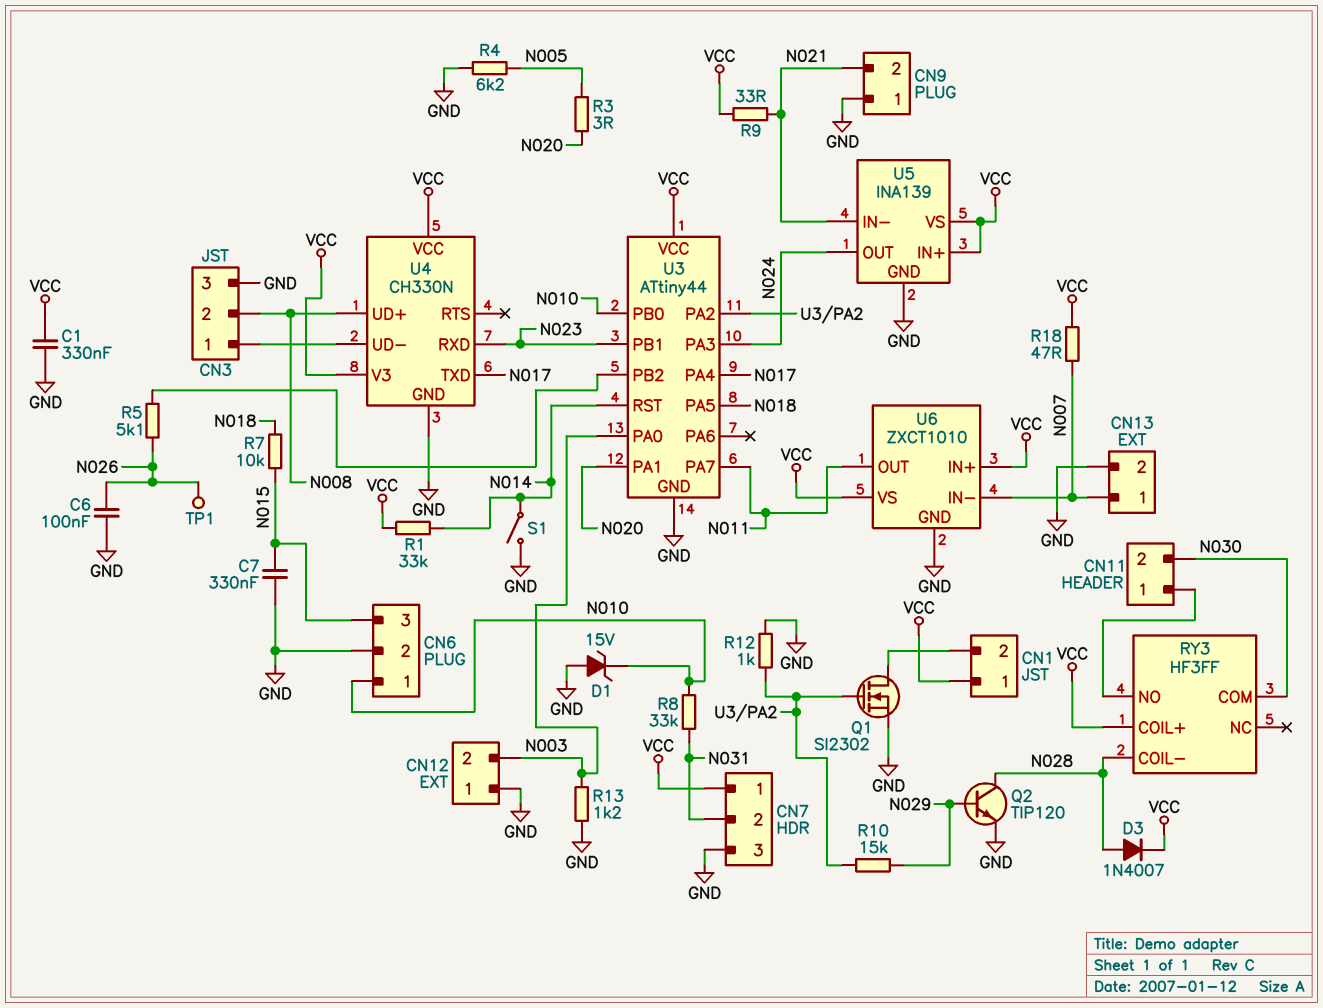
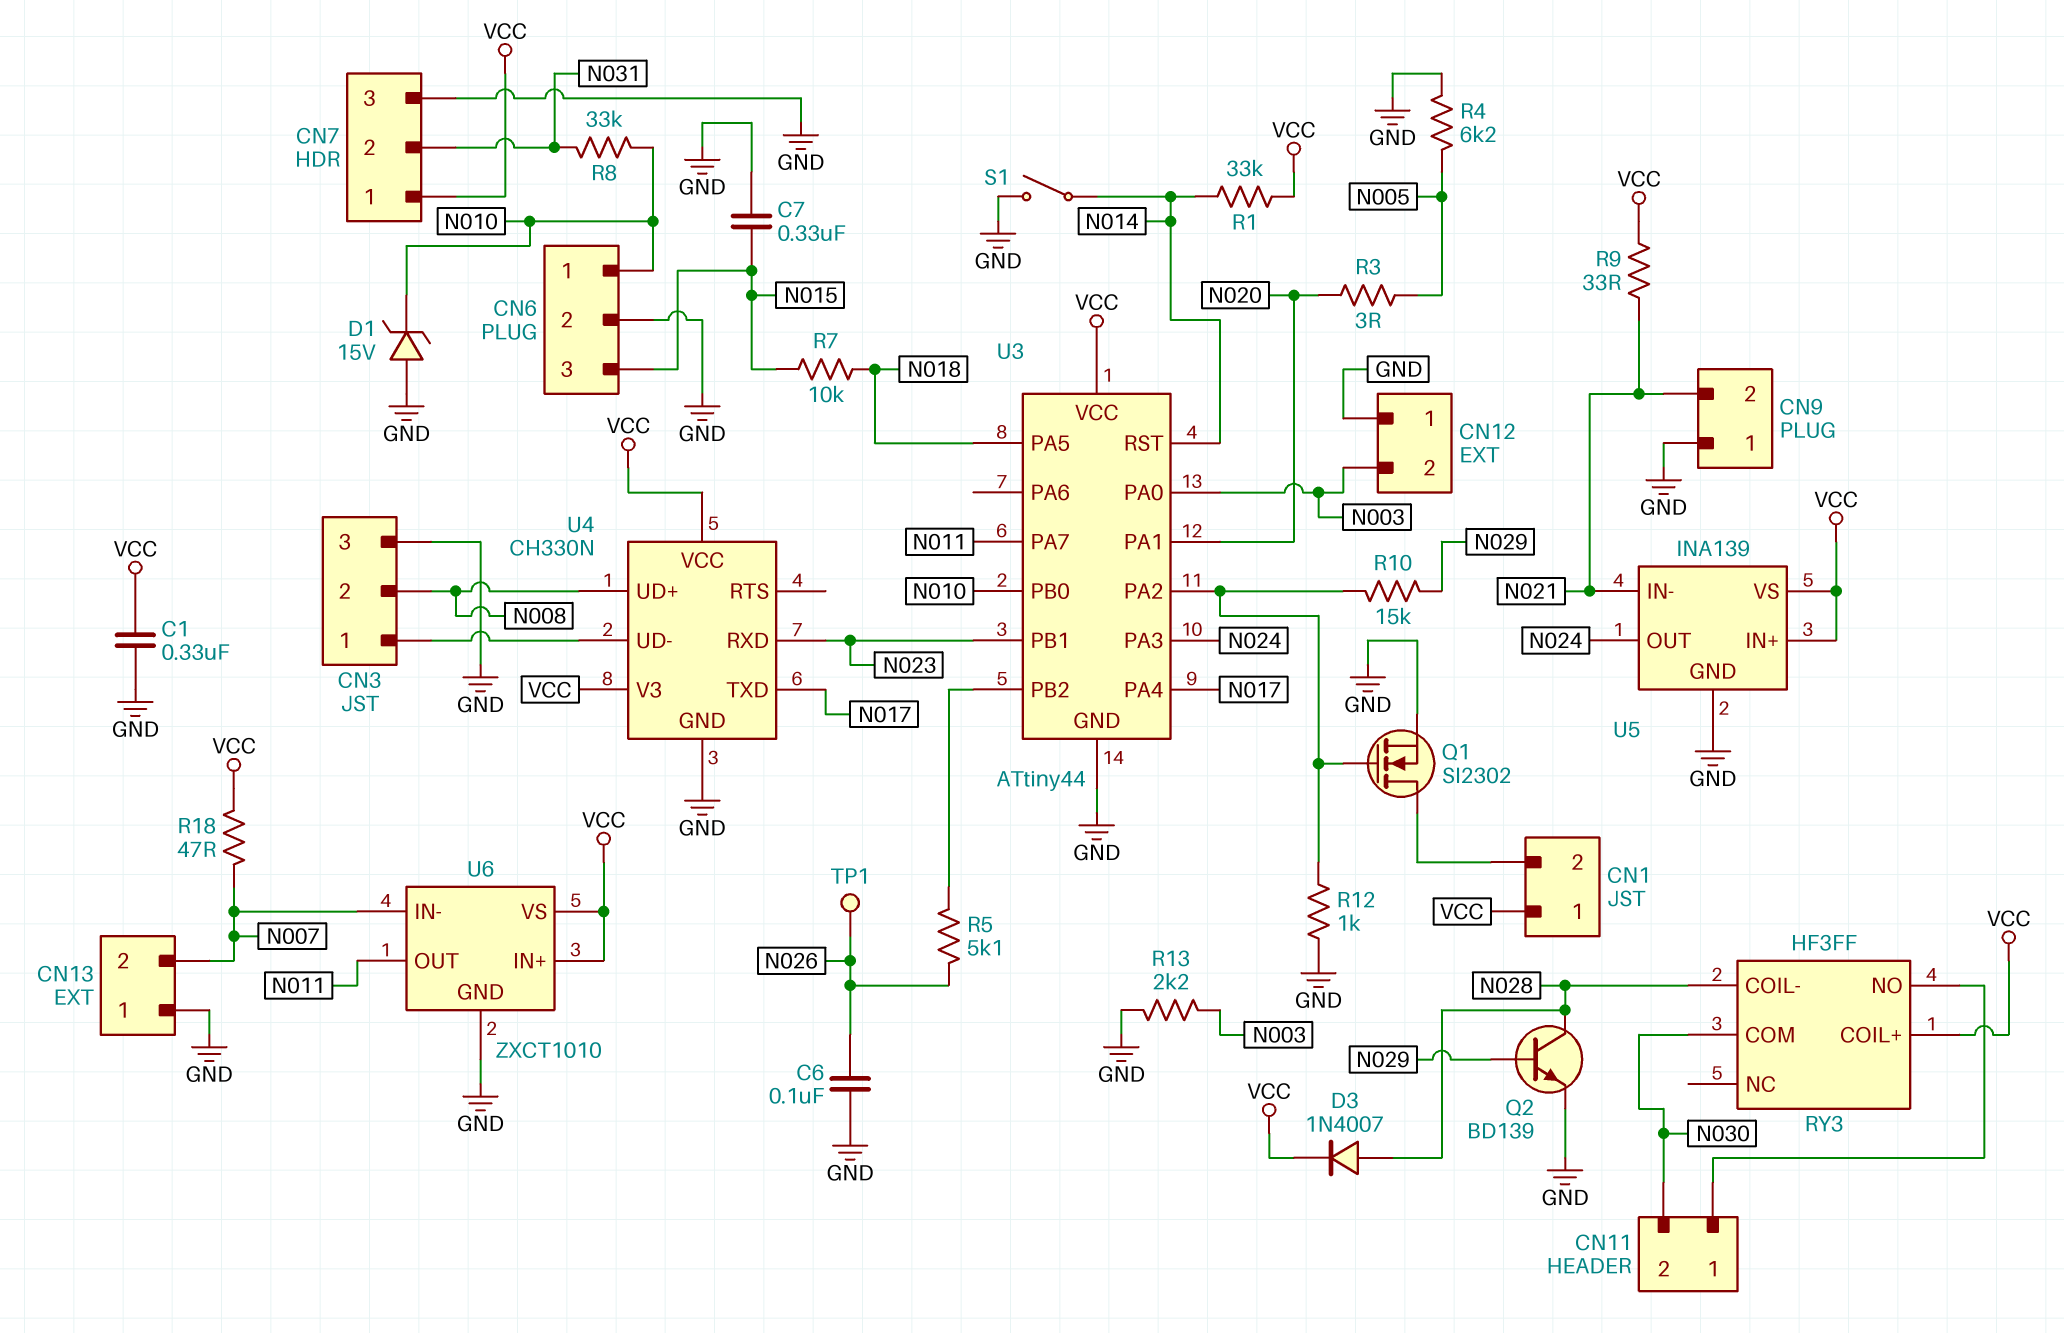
CN13 pin 1: N007 -> GND
CN13 pin 2: GND -> N007
Q2: NPN TIP120 (B N029, C N028, E GND) -> NPN BD139 (B N029, C N028, E GND)
R13: 1.2k (GND, N003) -> 2.2k (GND, N003)

